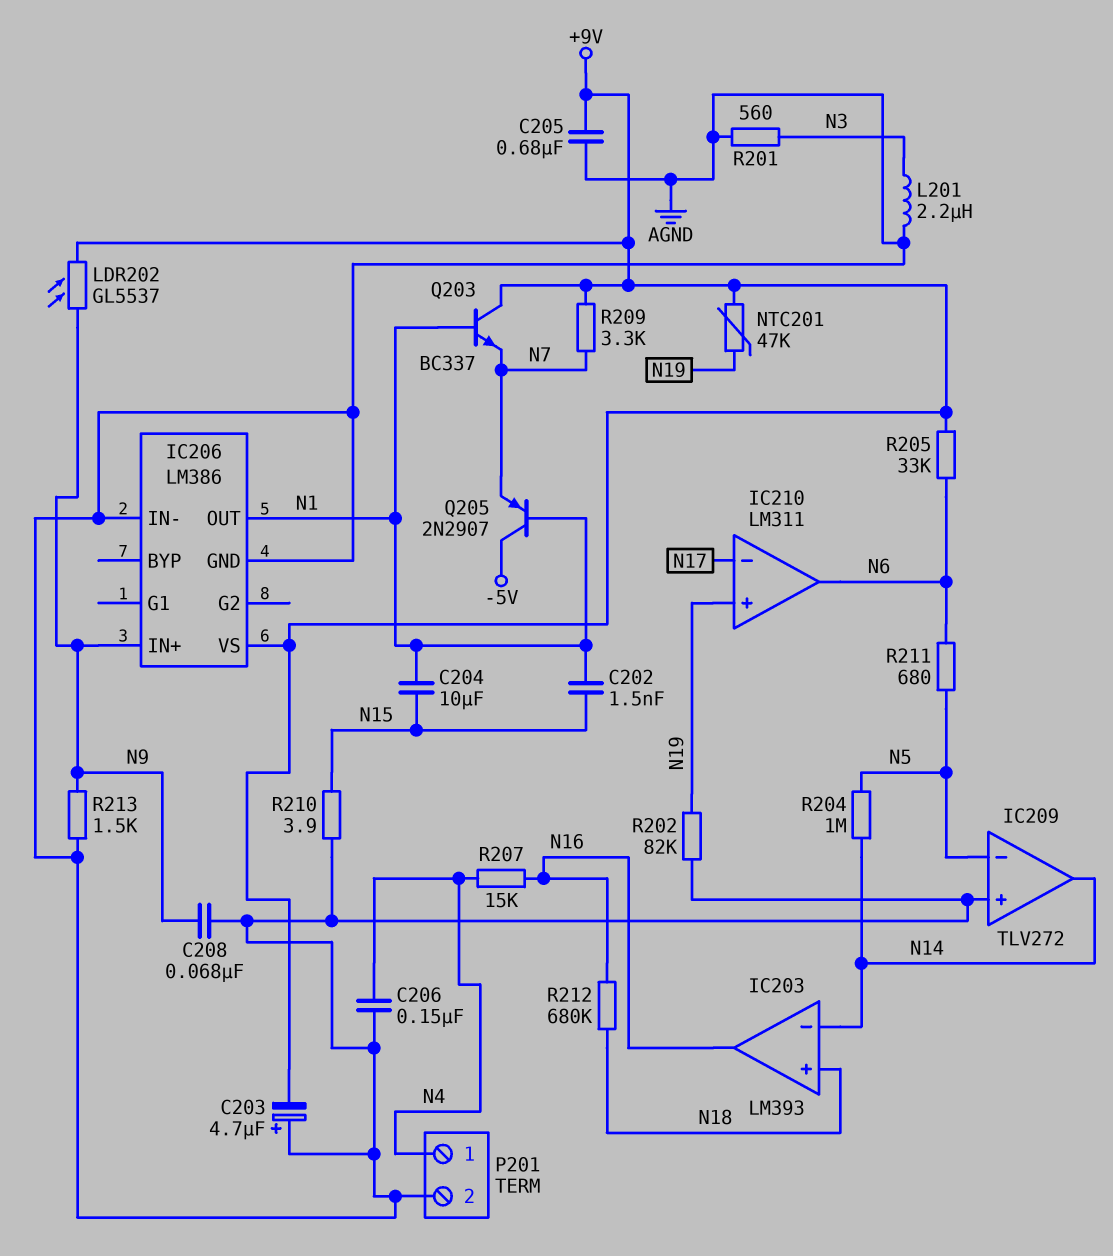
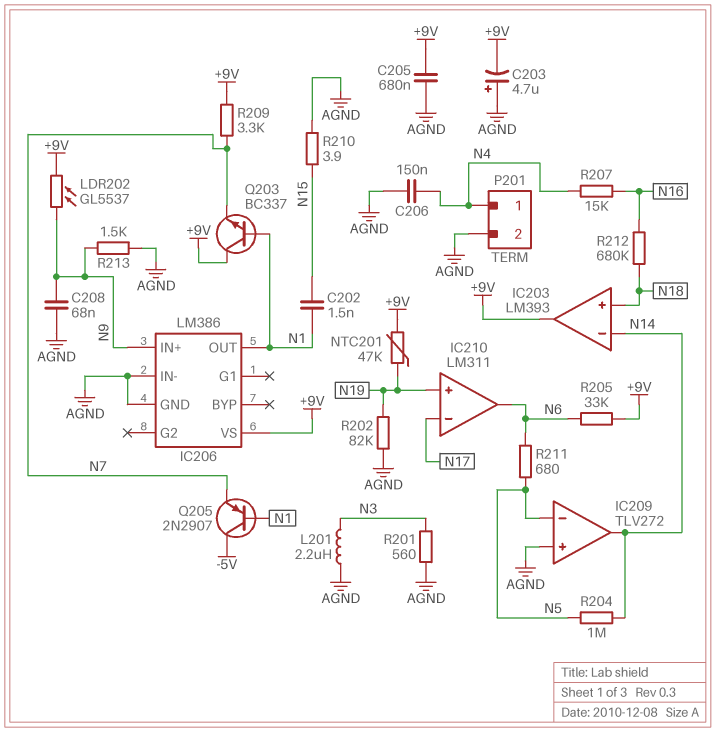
C204: 10uF (N1, N15) -> none
IC203 pin out: N16 -> +9V

